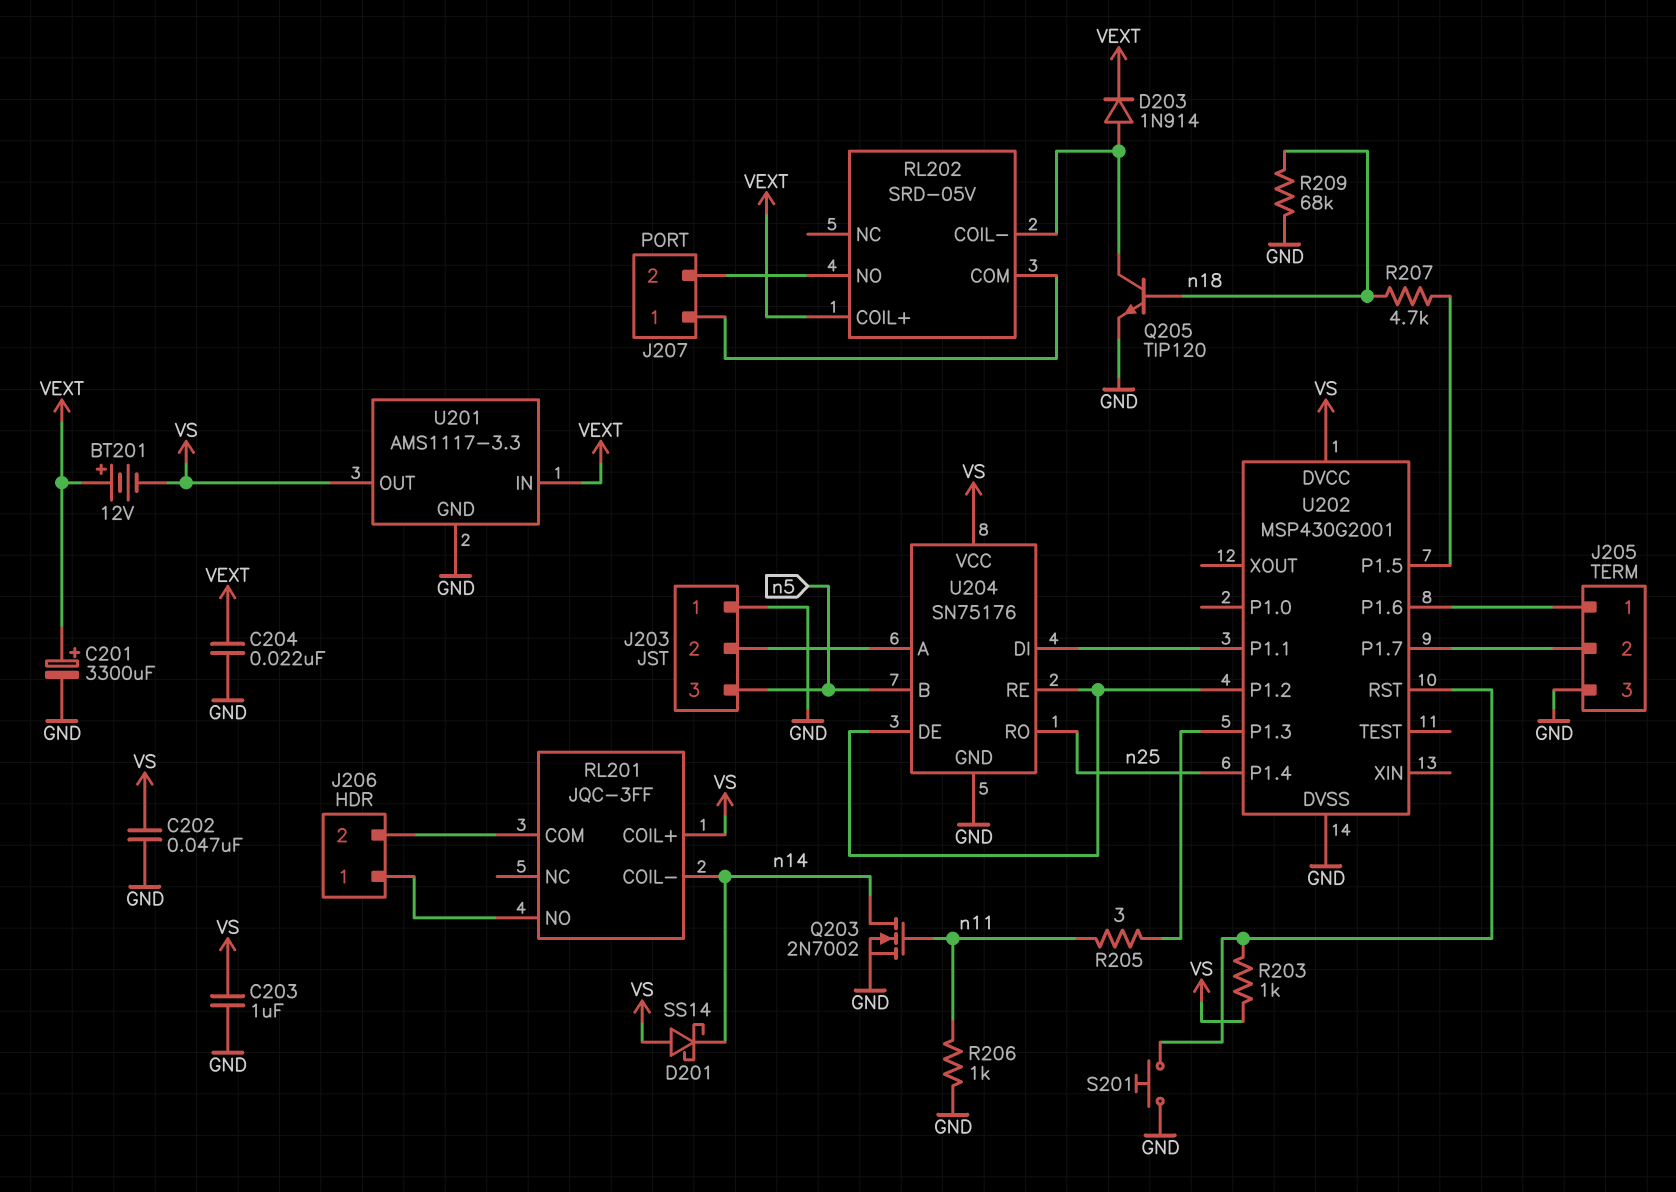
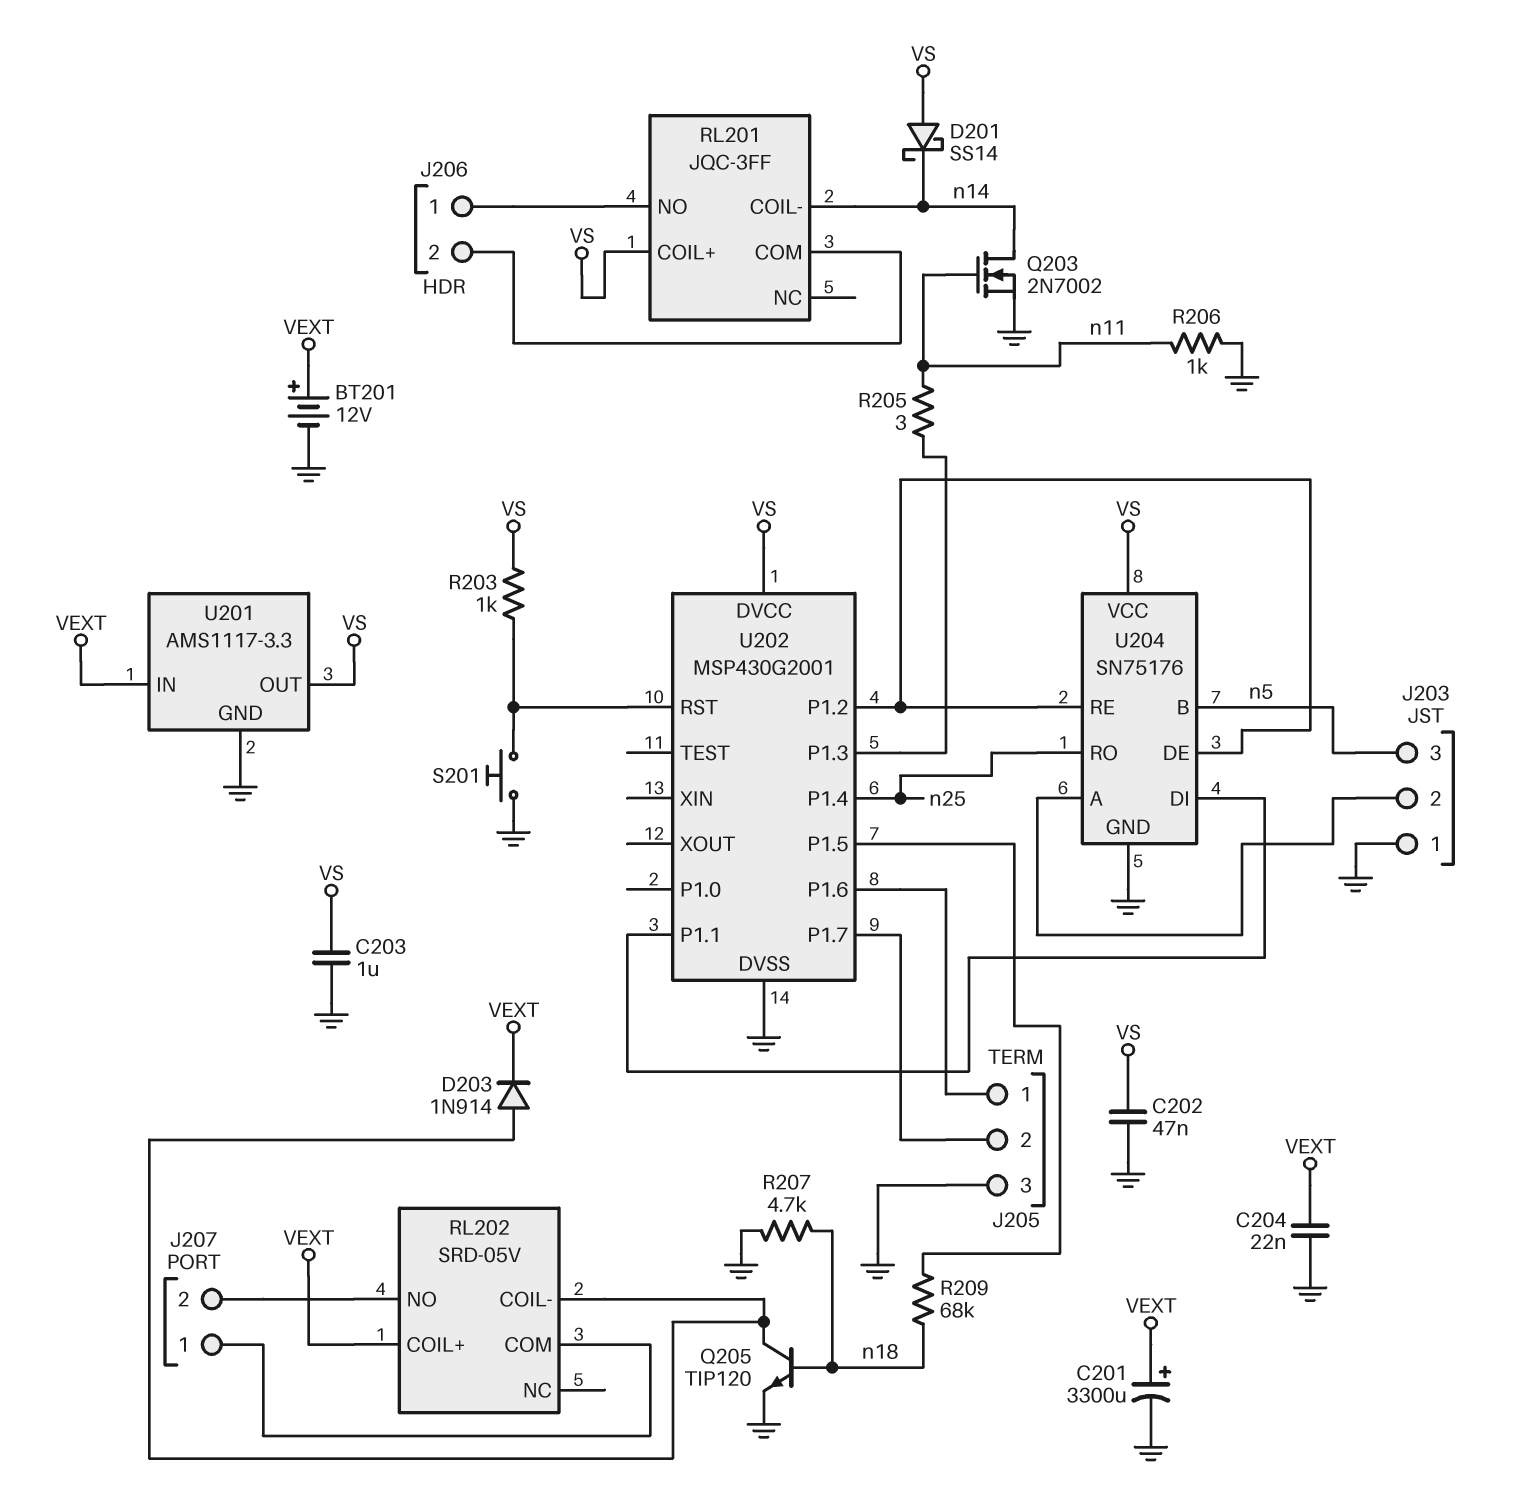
BT201: 12V (plus VEXT, minus VS) -> 12V (plus VEXT, minus GND)
R207: 4.7k (U202/P1.5, n18) -> 4.7k (GND, n18)
R209: 68k (GND, n18) -> 68k (U202/P1.5, n18)

